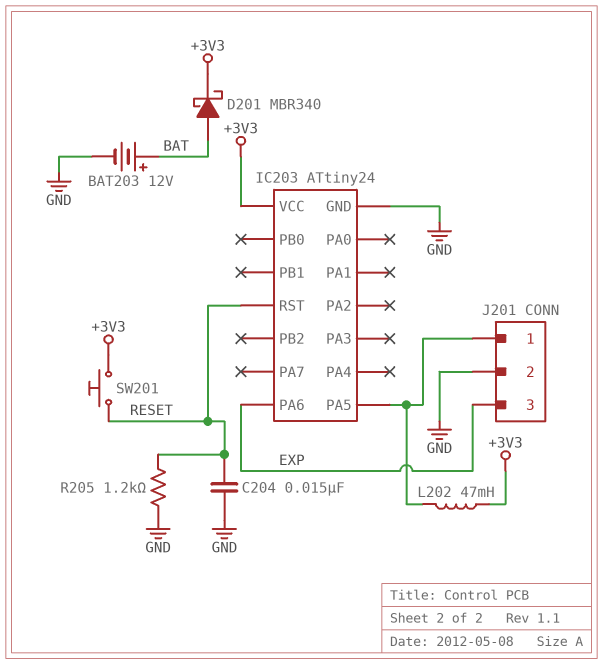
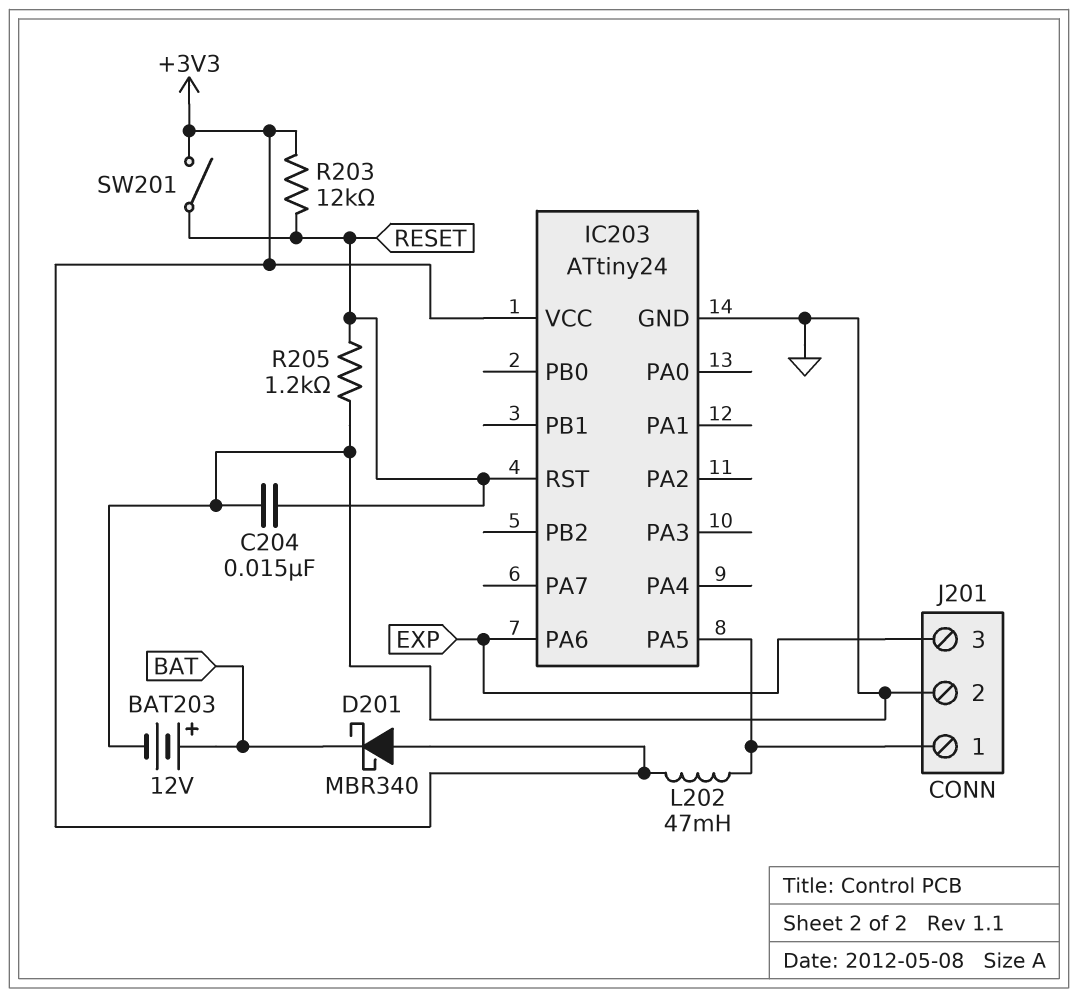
D201: schottky MBR340 (A BAT, K +3V3) -> schottky MBR340 (A +3V3, K BAT)
R203: none -> 12k (+3V3, RESET)
SW201: button (+3V3, RESET) -> switch (+3V3, RESET)

